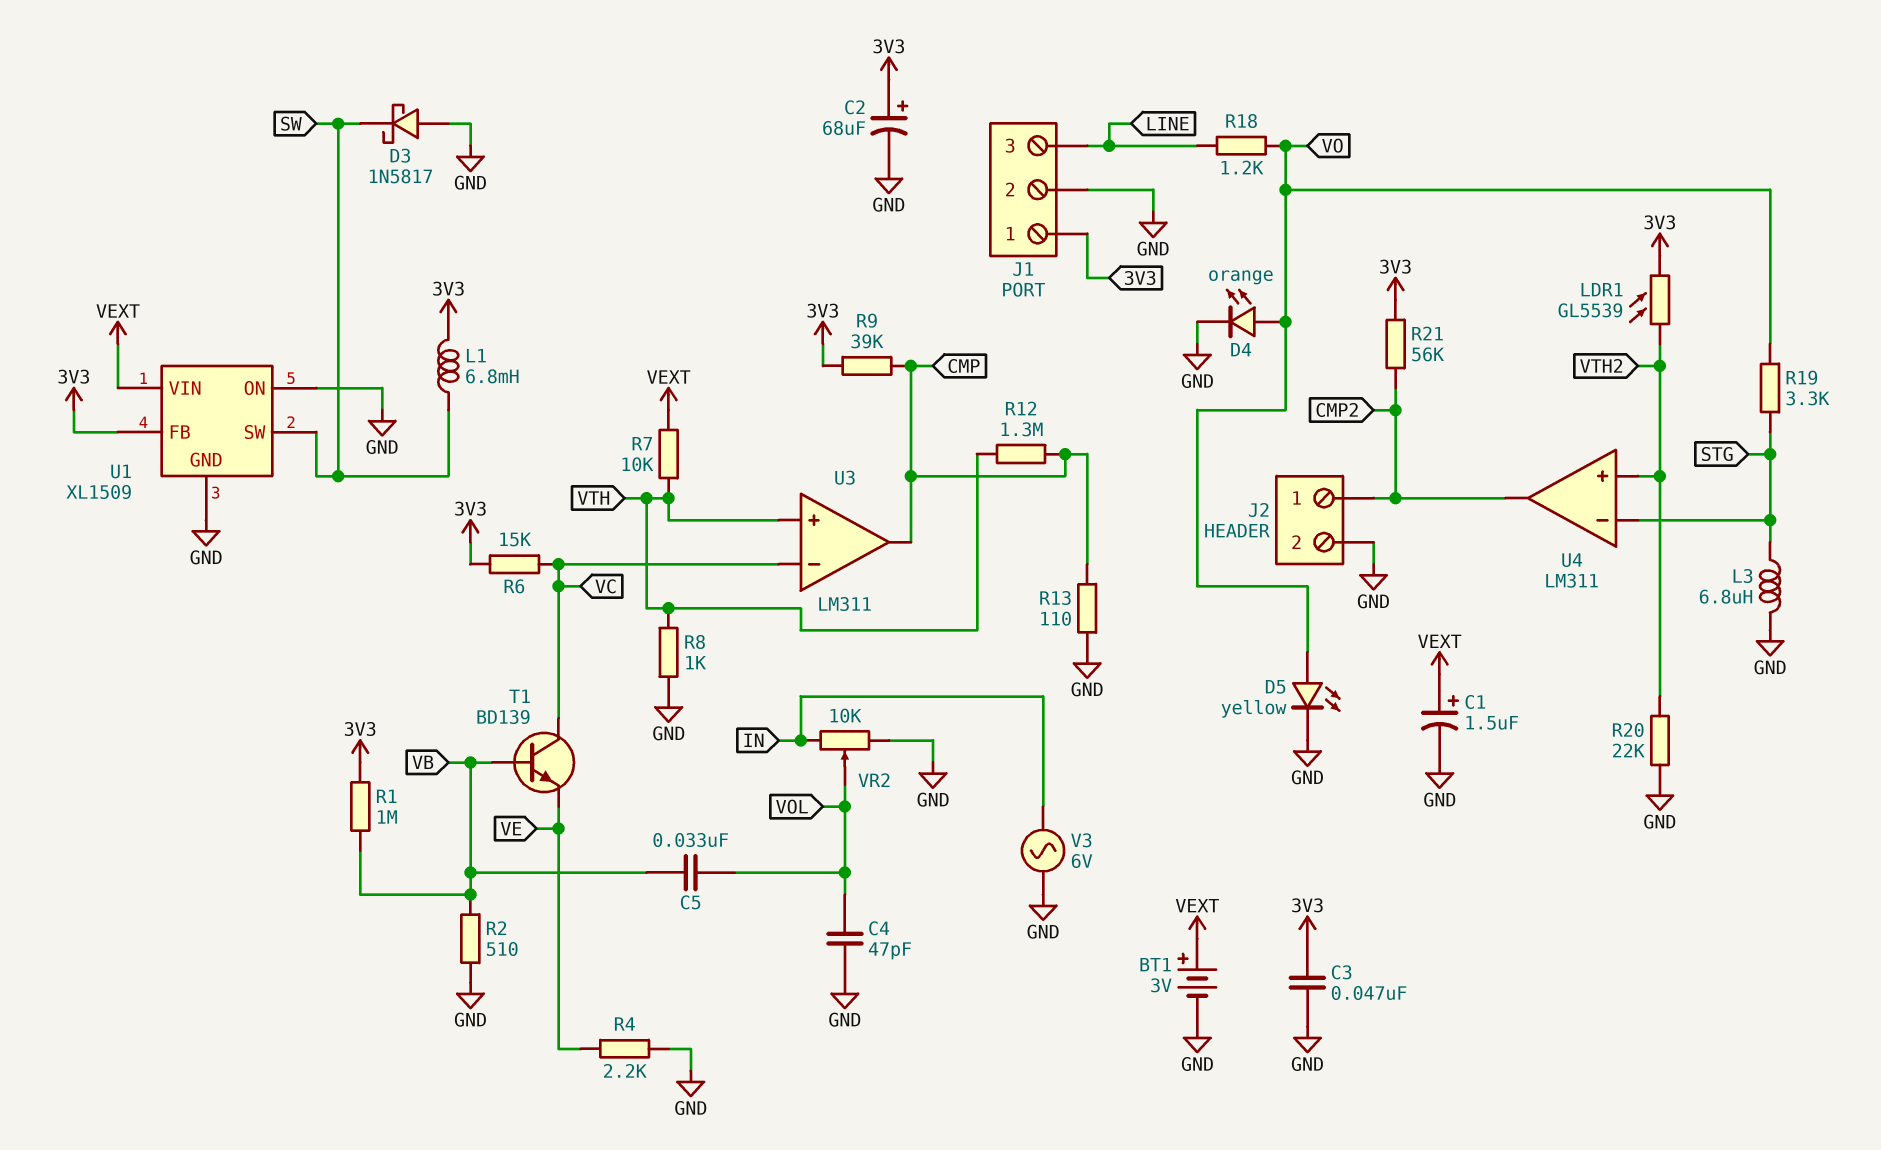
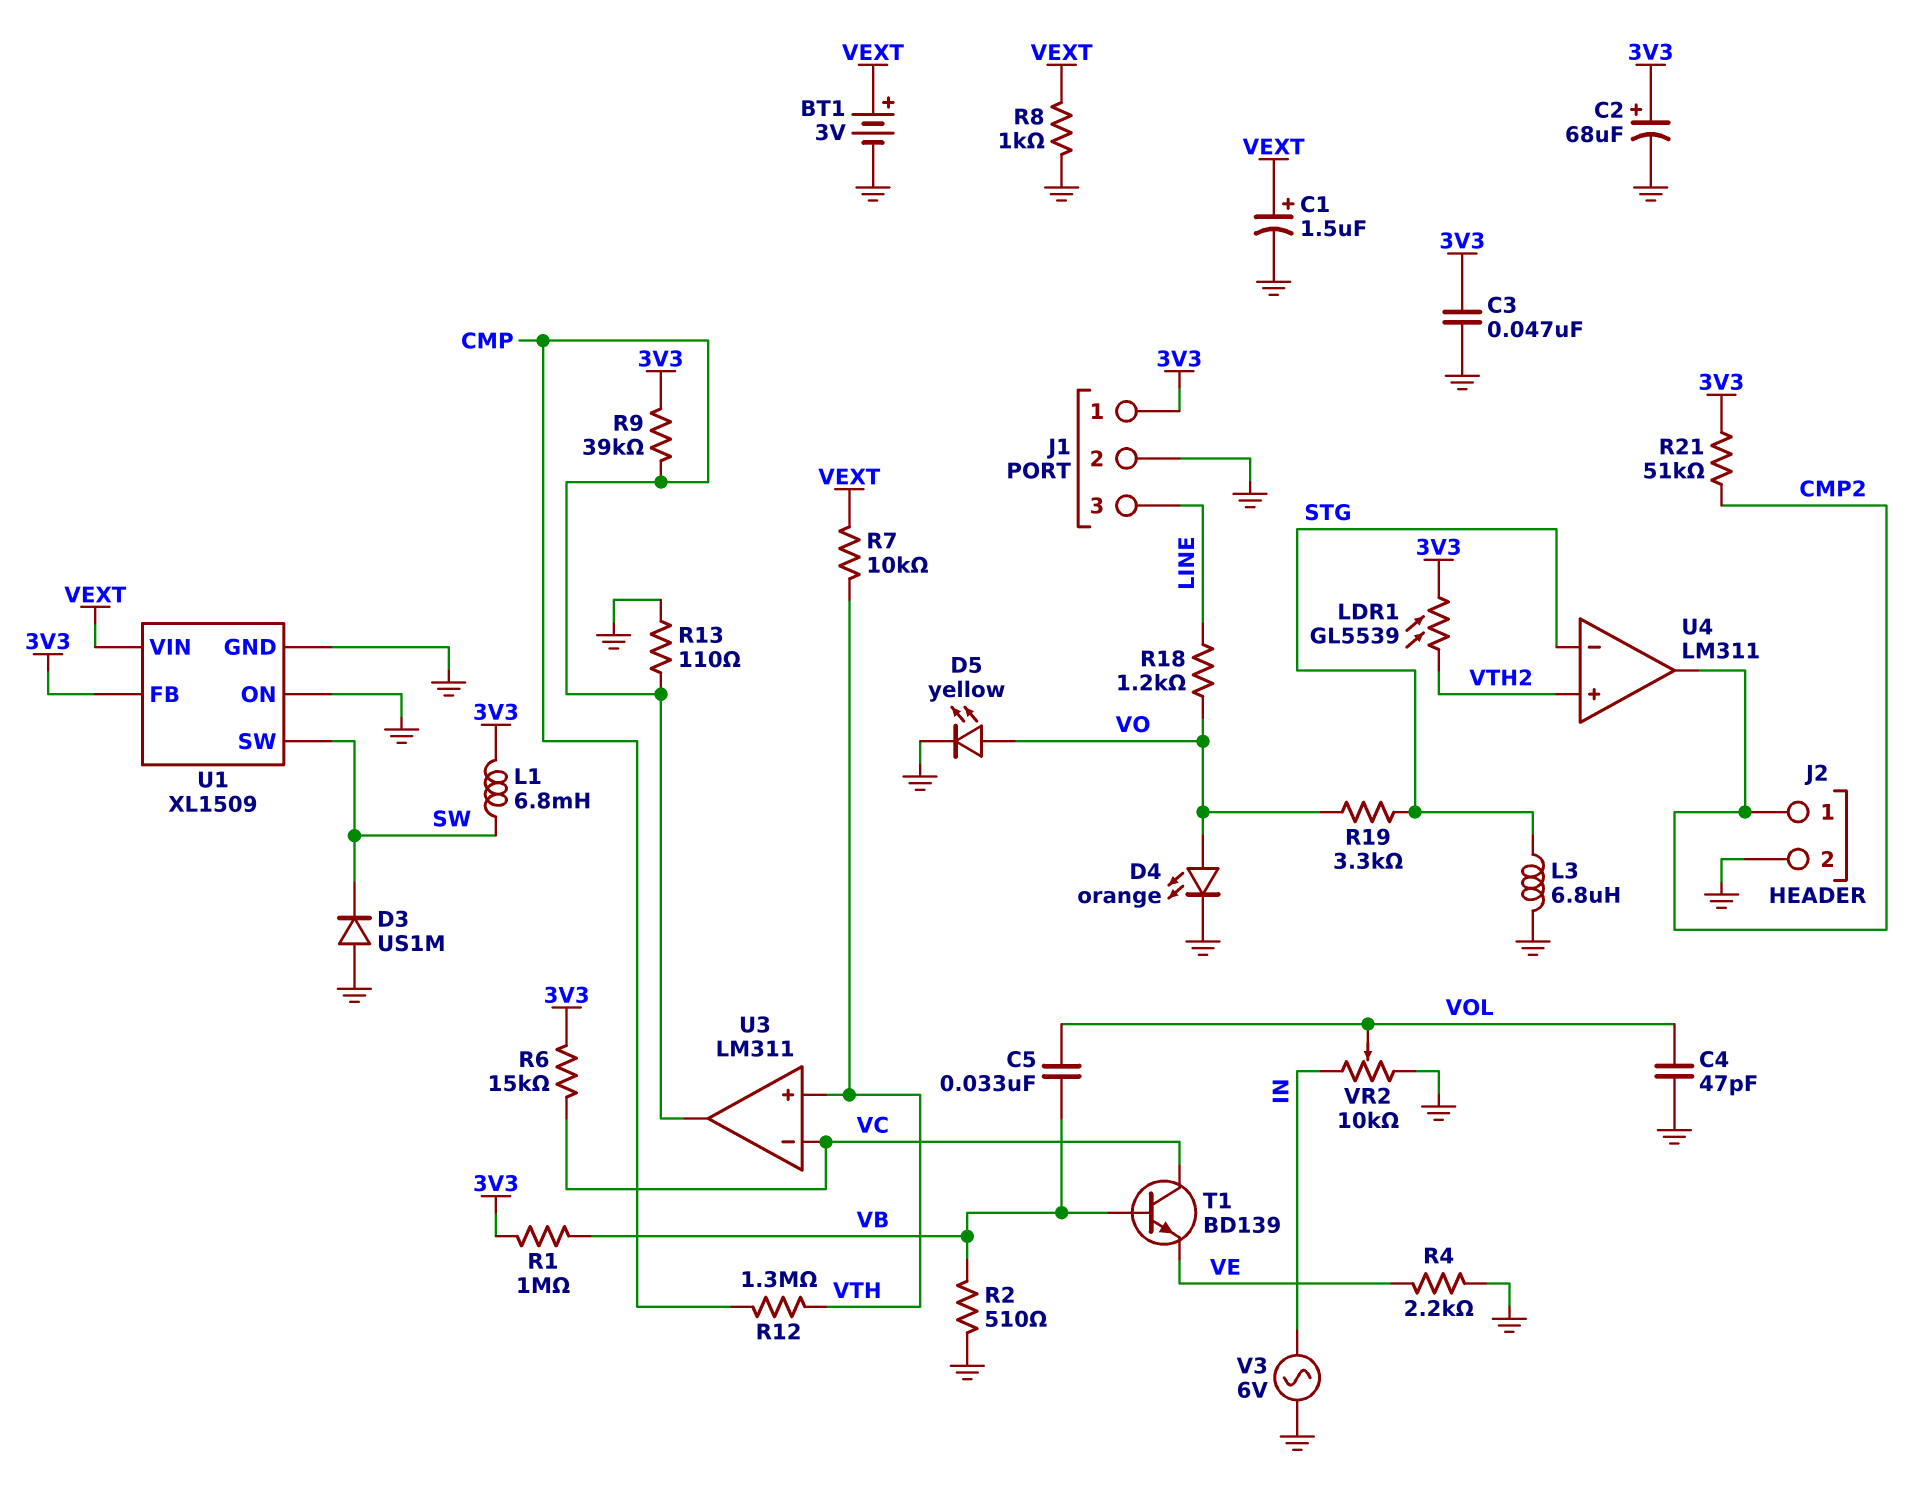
D3: schottky 1N5817 (A GND, K SW) -> diode US1M (A GND, K SW)
R8: 1k (GND, VTH) -> 1k (GND, VEXT)
R20: 22k (GND, VTH2) -> none
R21: 56k (3V3, CMP2) -> 51k (3V3, CMP2)

